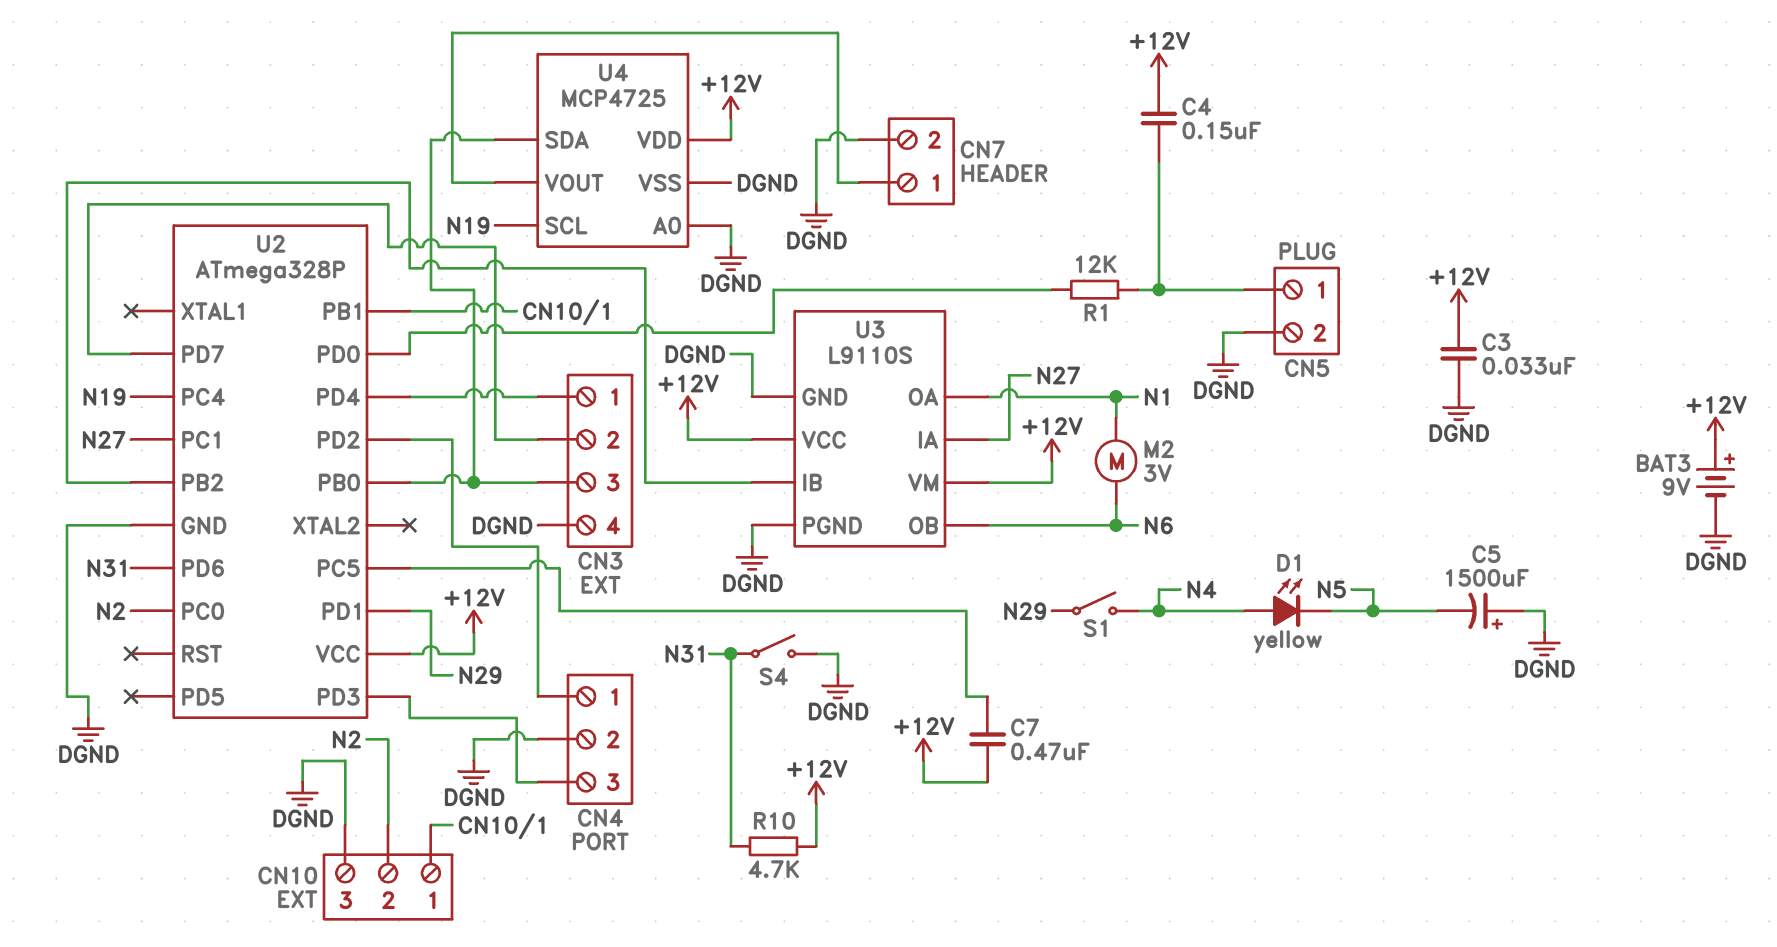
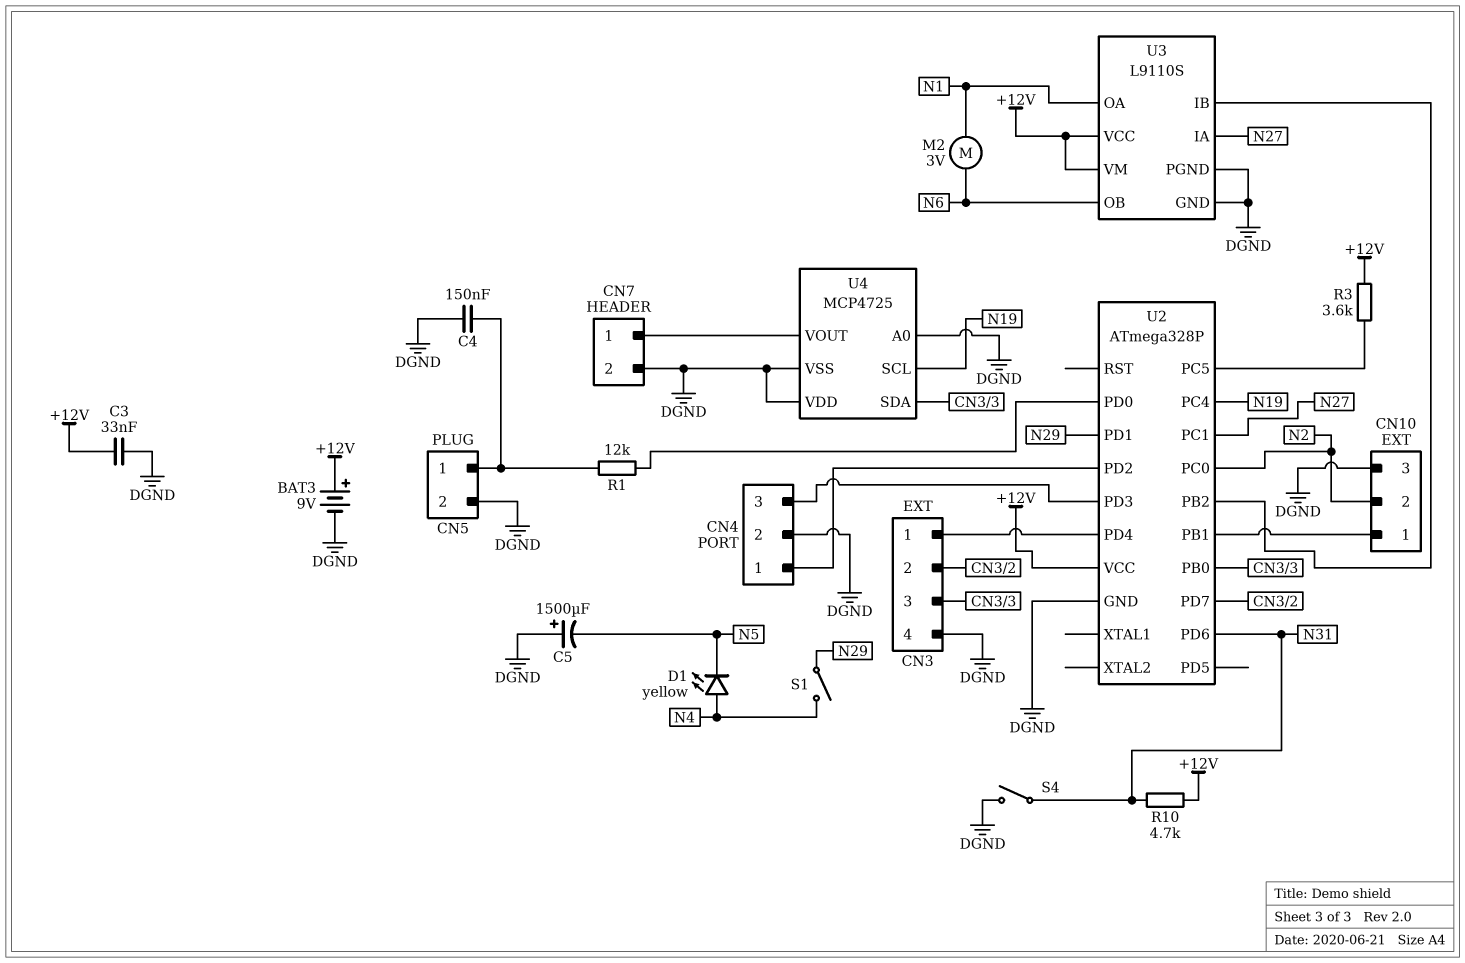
C4: 150nF (+12V, CN5/1) -> 150nF (CN5/1, DGND)
C7: 470nF (+12V, U2/PC5) -> none
R3: none -> 3.6k (+12V, U2/PC5)
U4 pin VDD: +12V -> DGND

